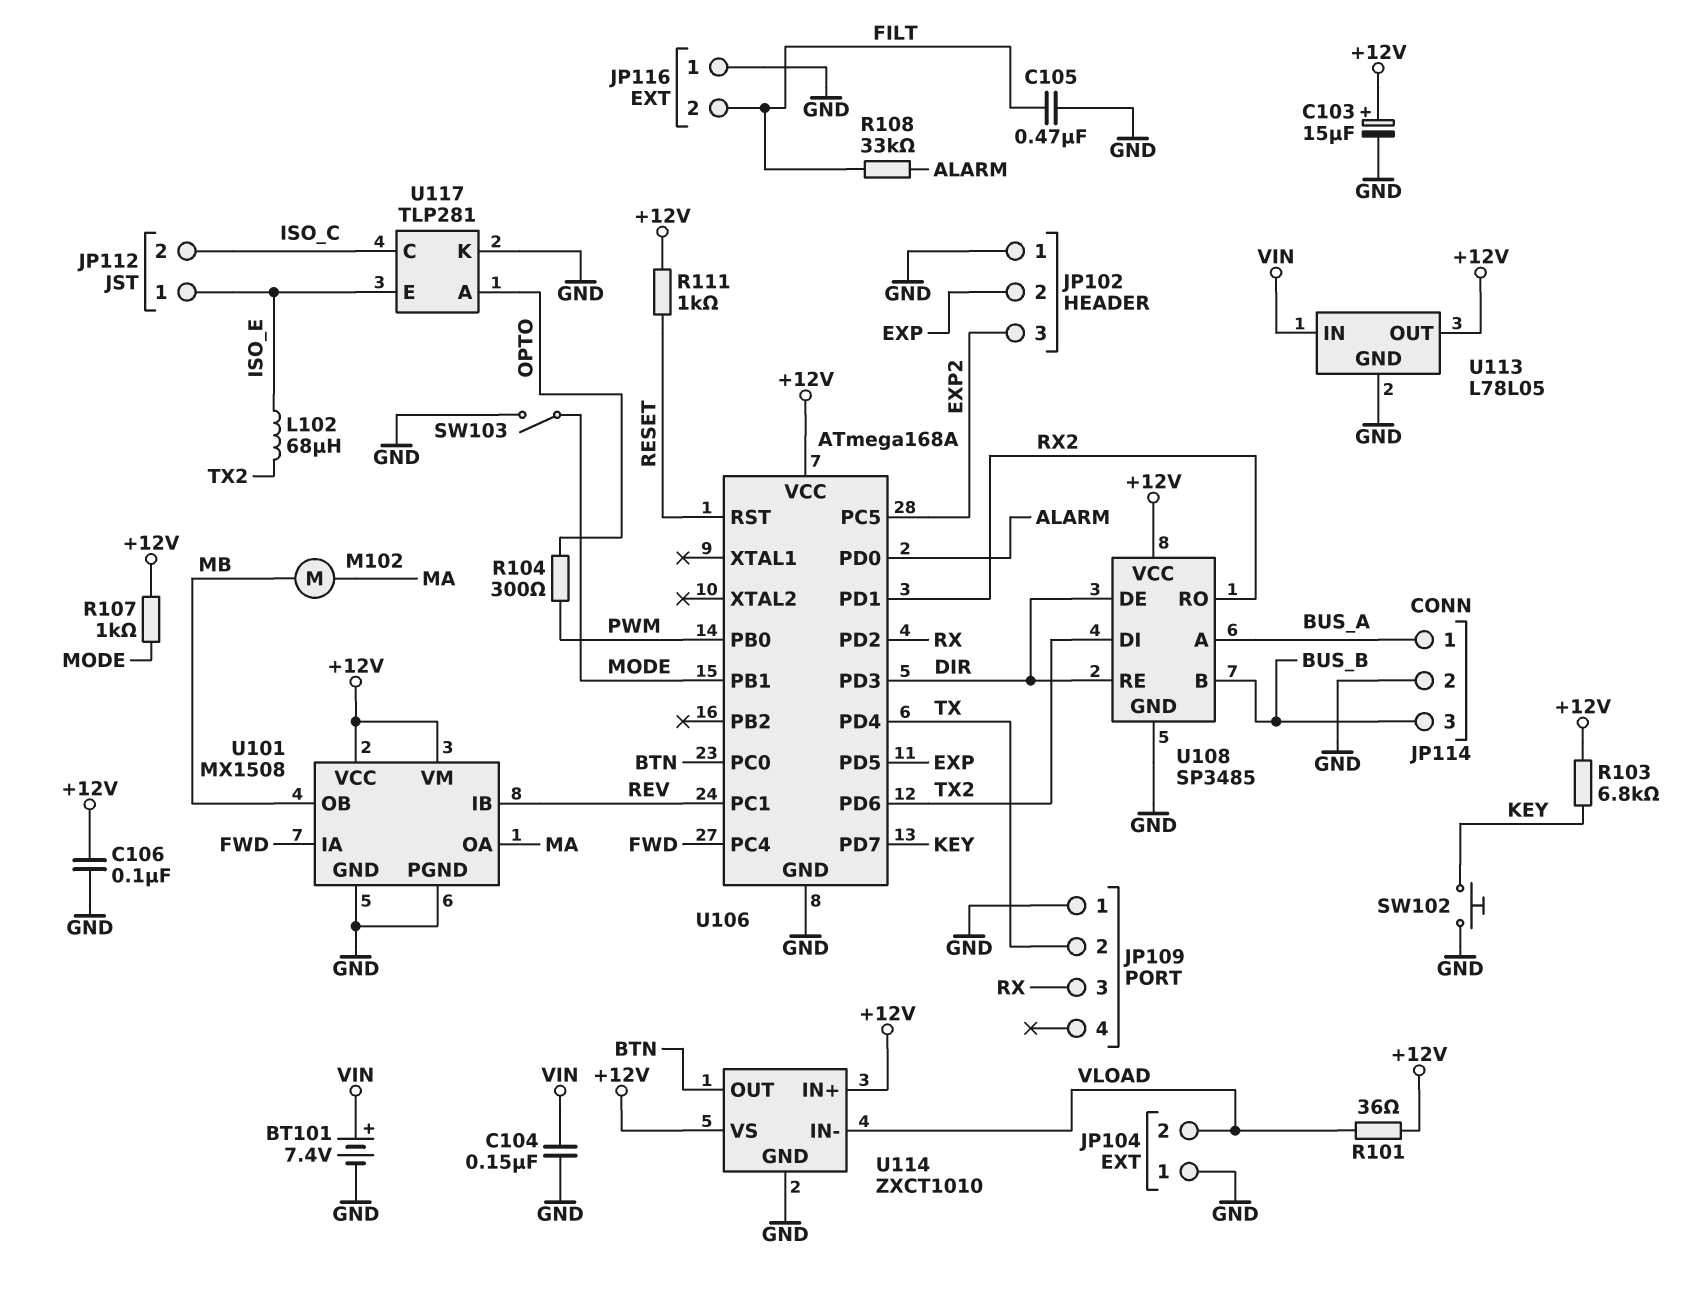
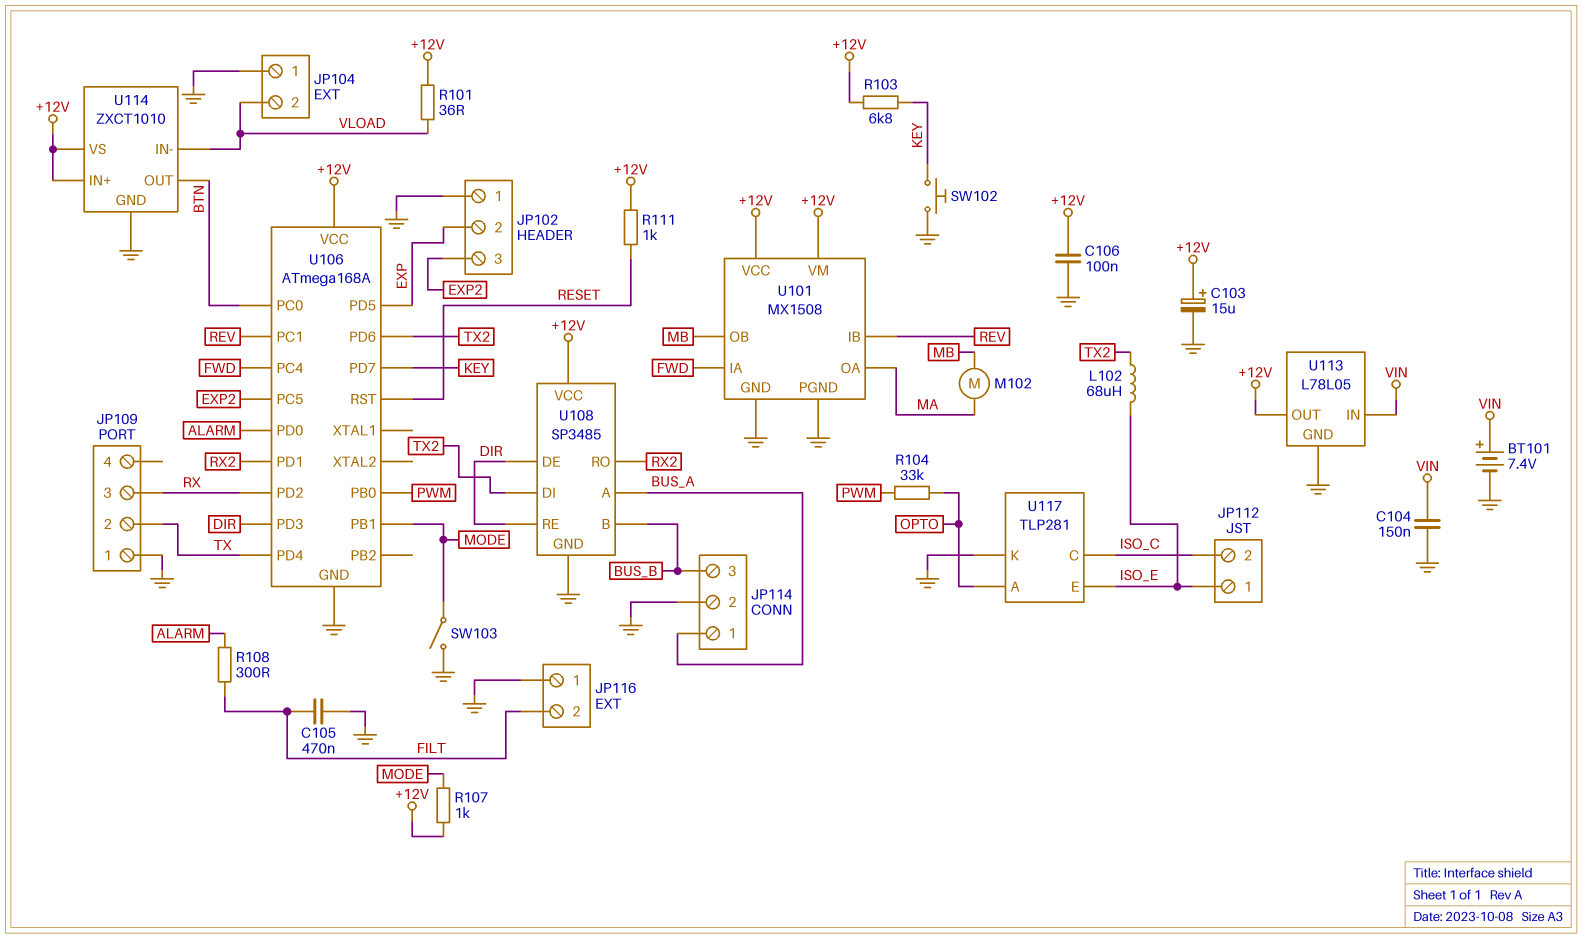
R104: 300 (OPTO, PWM) -> 33k (OPTO, PWM)
R108: 33k (ALARM, FILT) -> 300 (ALARM, FILT)

